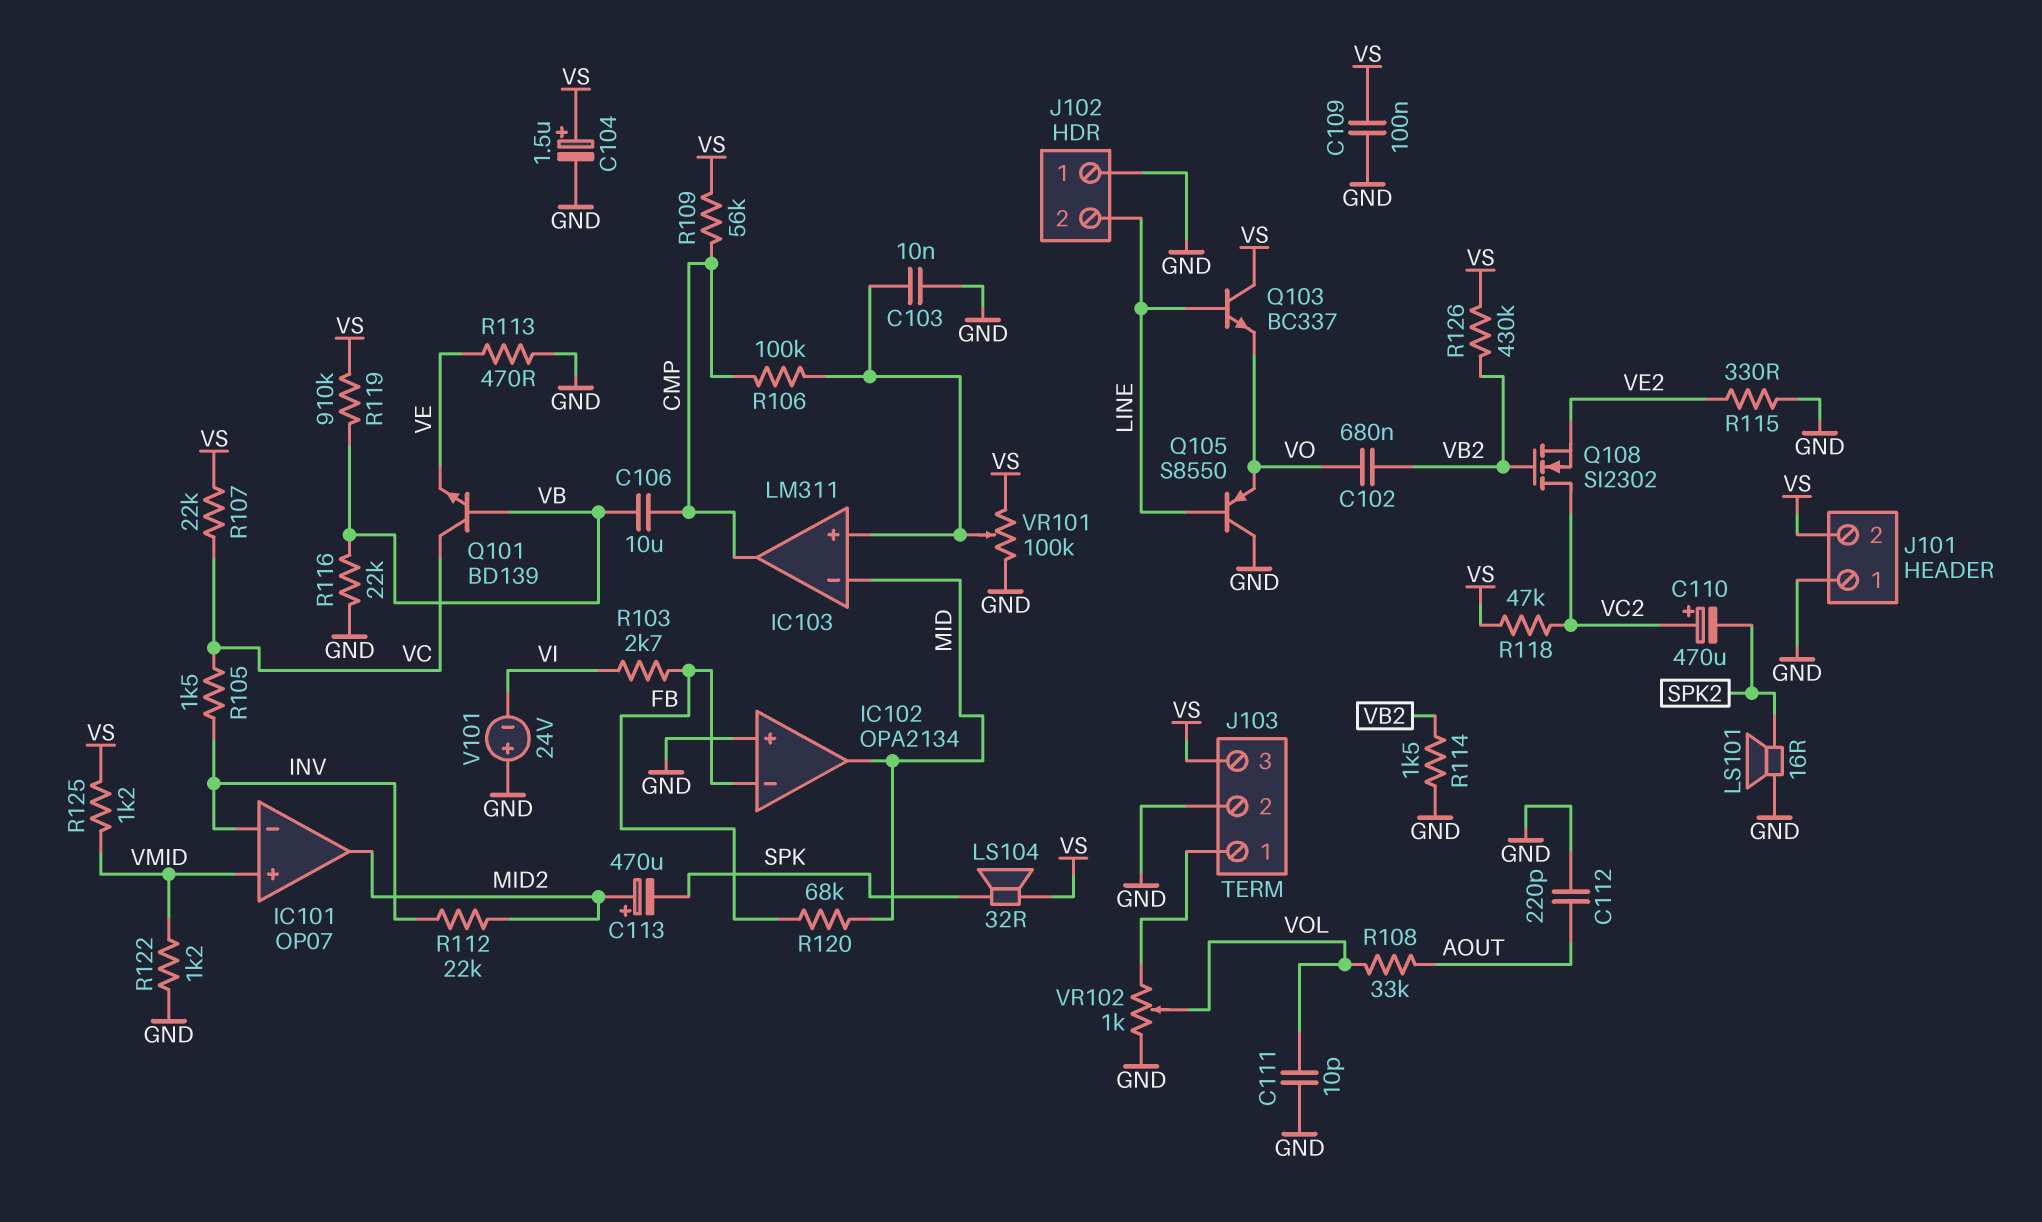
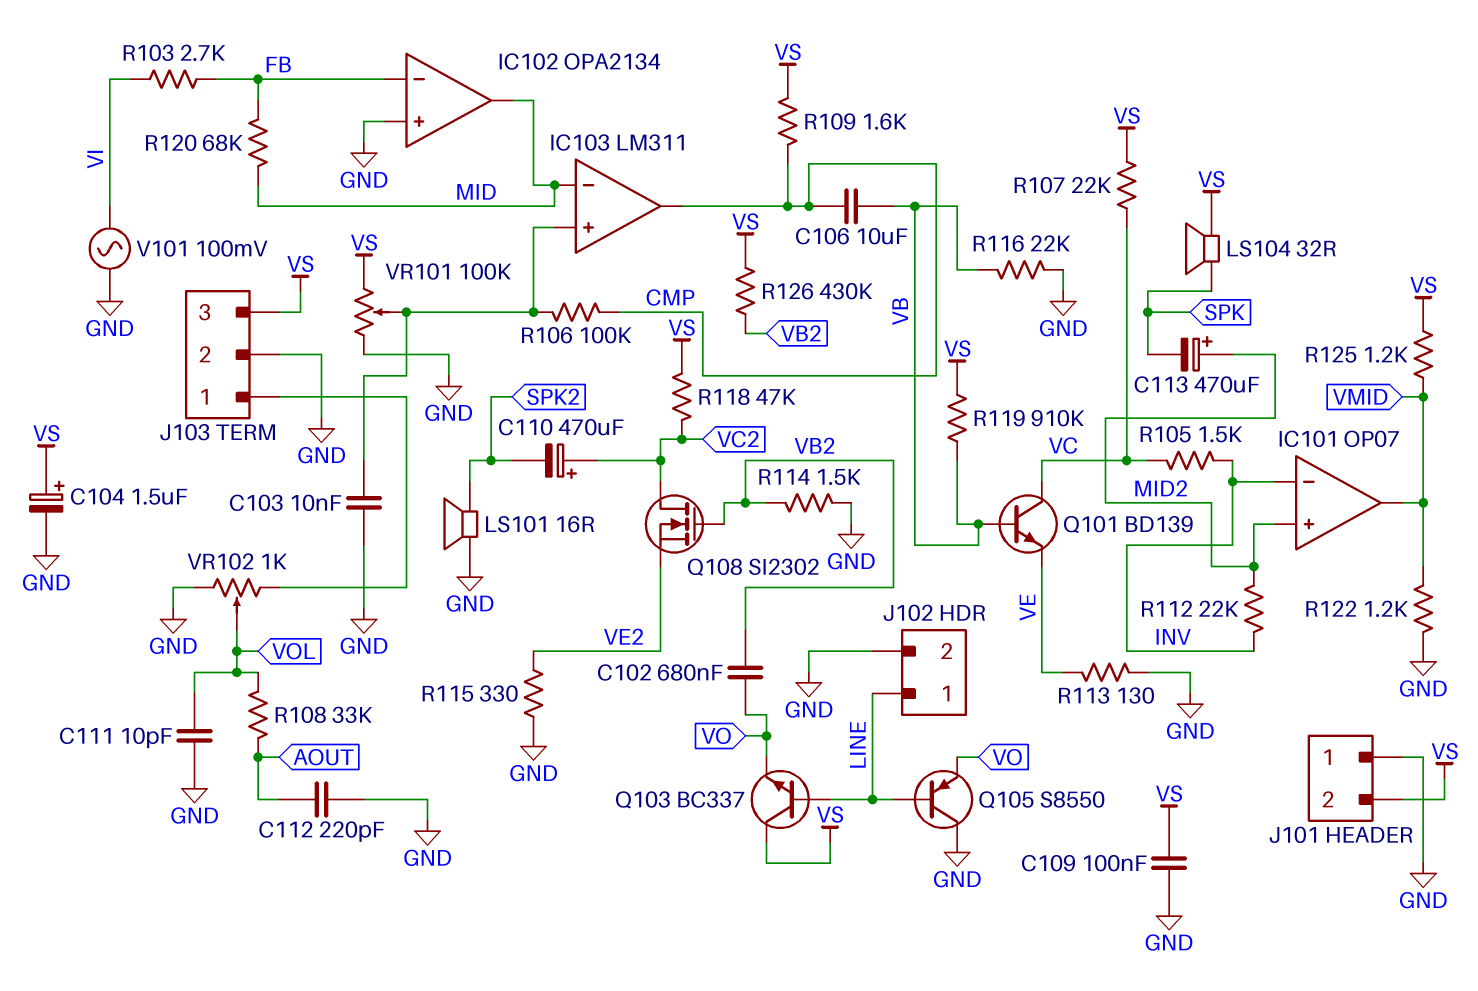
IC101 pin in+: VMID -> MID2
IC101 pin out: MID2 -> VMID
J102 pin 1: GND -> LINE
J102 pin 2: LINE -> GND
R109: 56k (CMP, VS) -> 1.6k (CMP, VS)
R113: 470 (GND, VE) -> 130 (GND, VE)
V101: 24V (plus GND, minus VI) -> AC 100mV (GND, VI)

